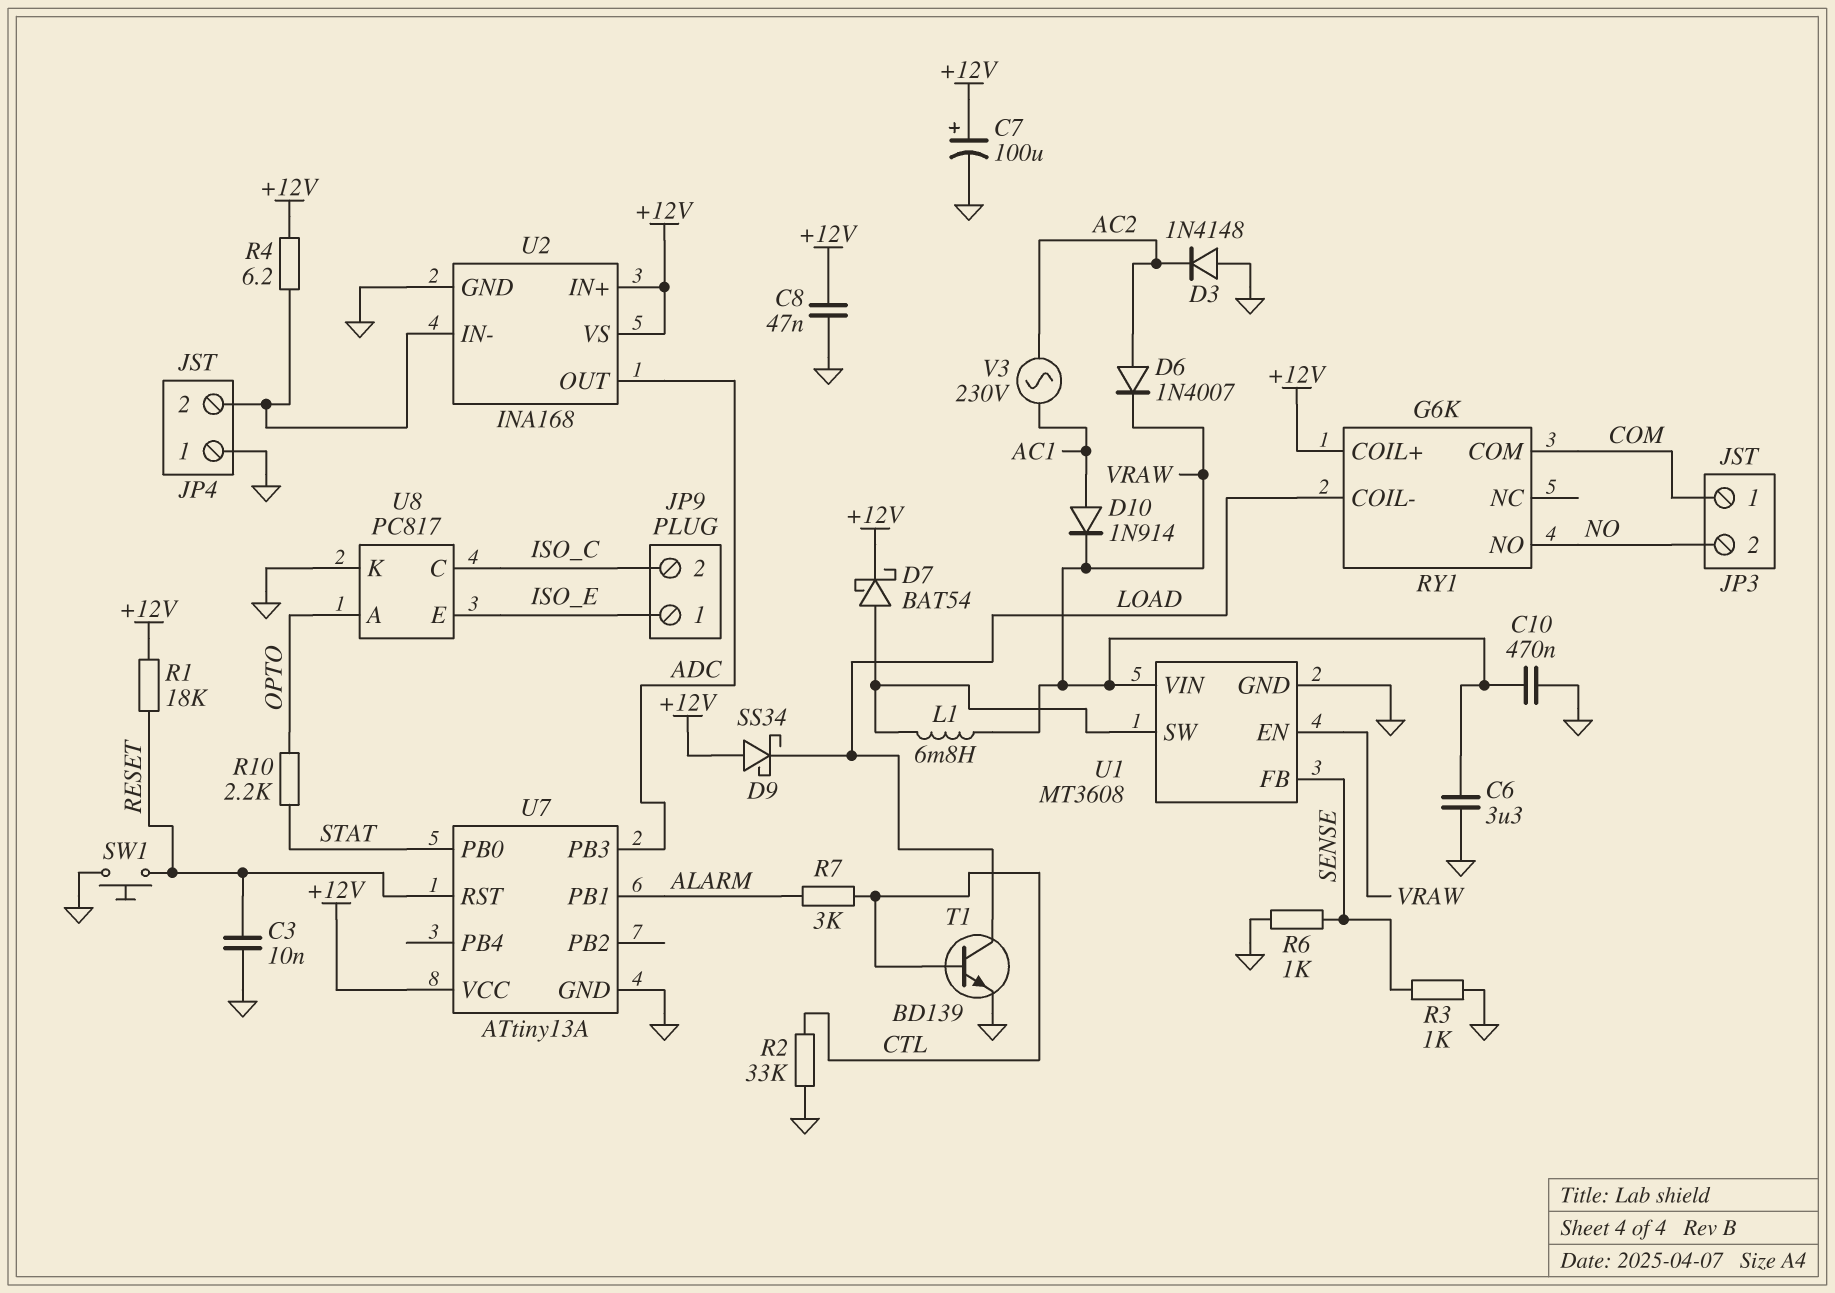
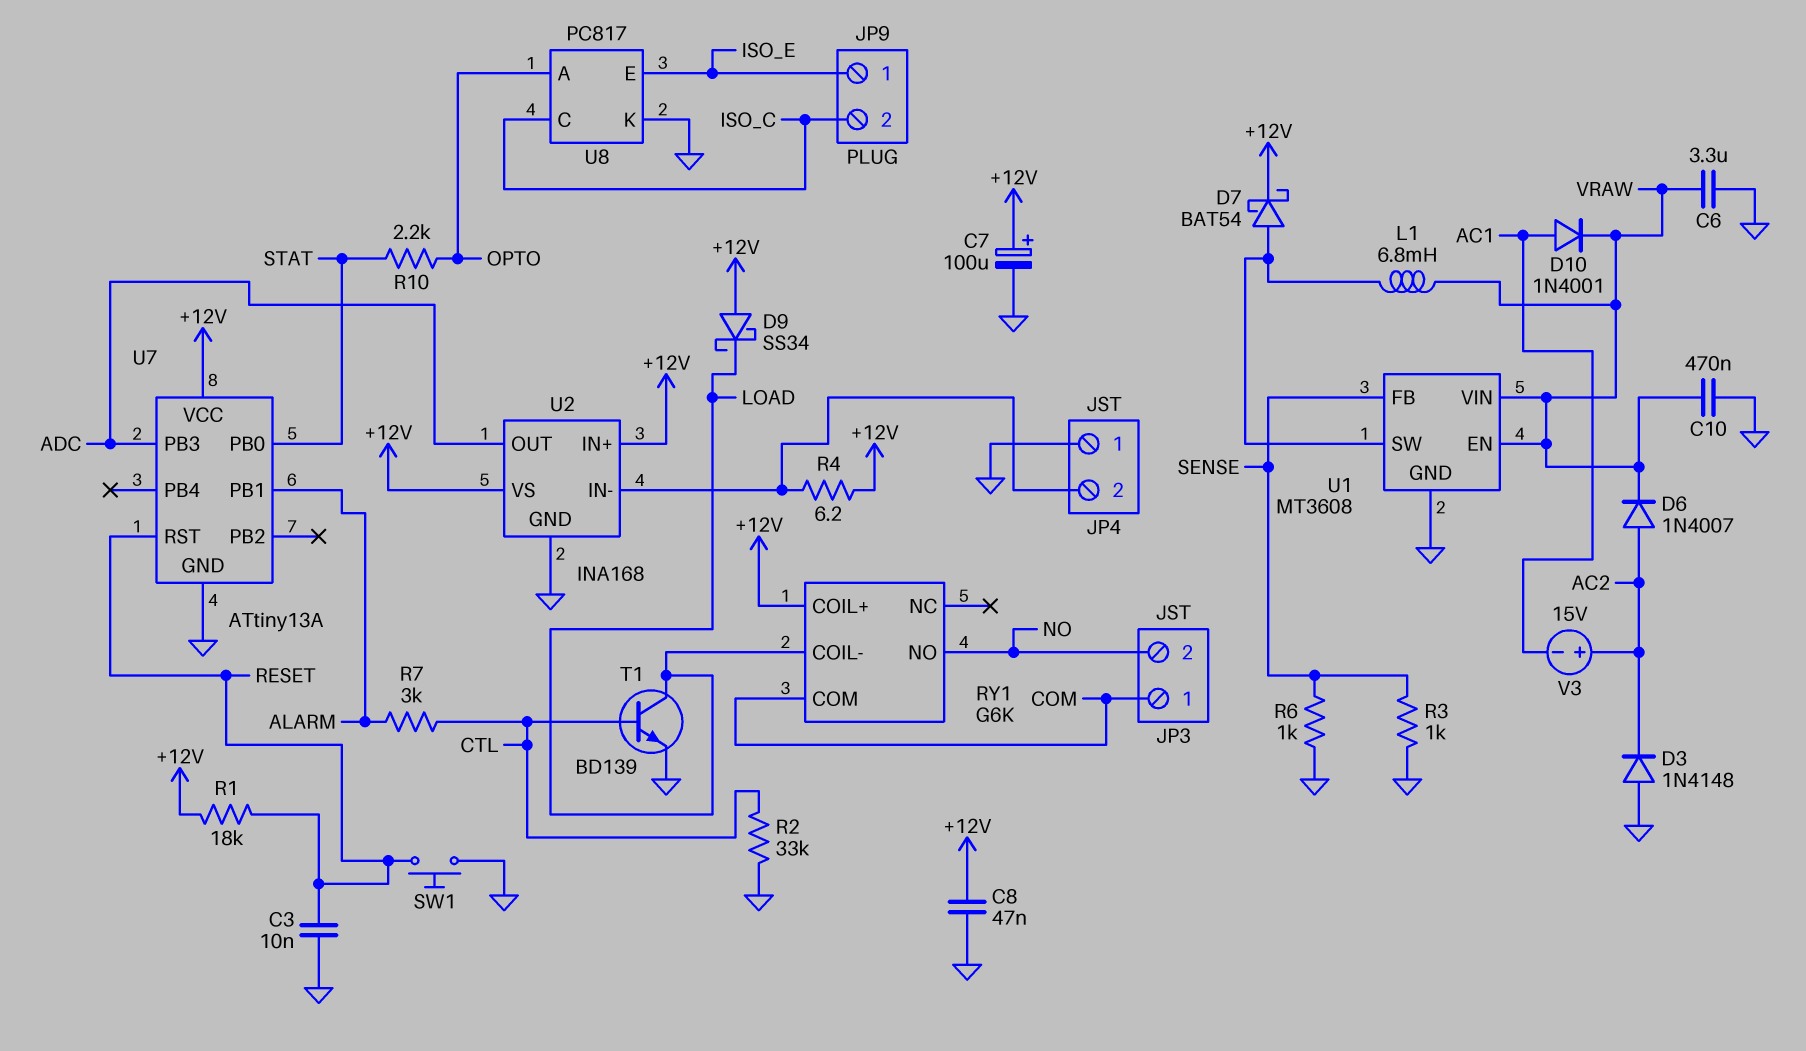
D10: diode 1N914 (A AC1, K VRAW) -> diode 1N4001 (A AC1, K VRAW)
V3: AC 230V (AC1, AC2) -> 15V (plus AC2, minus AC1)

